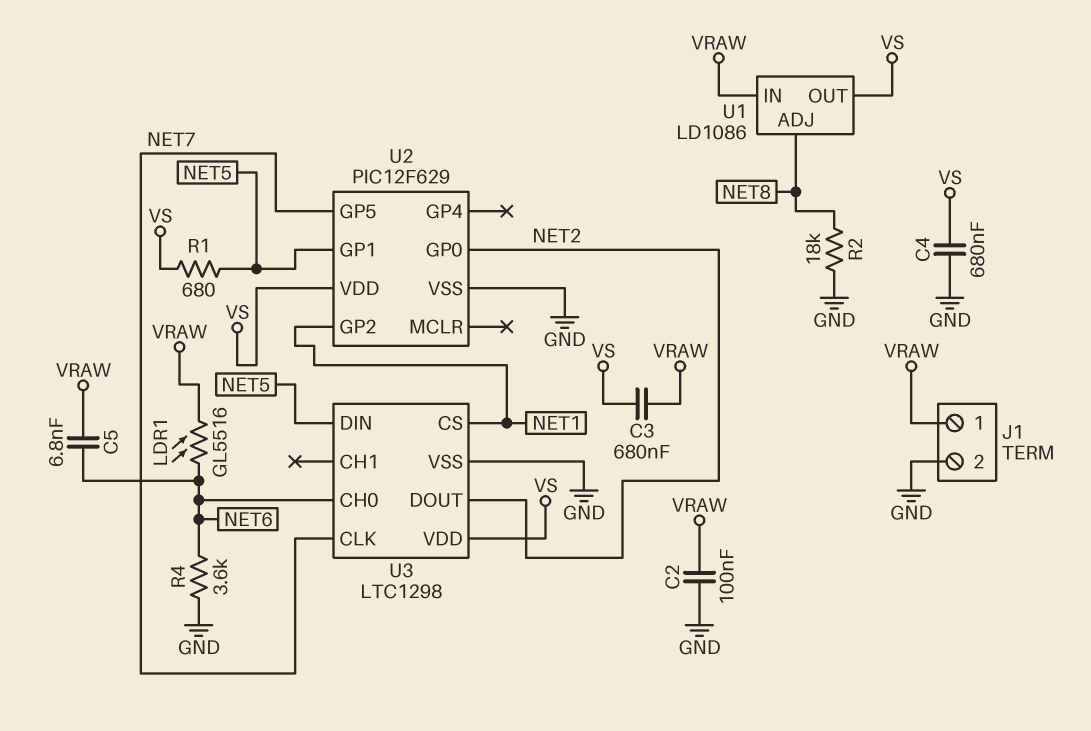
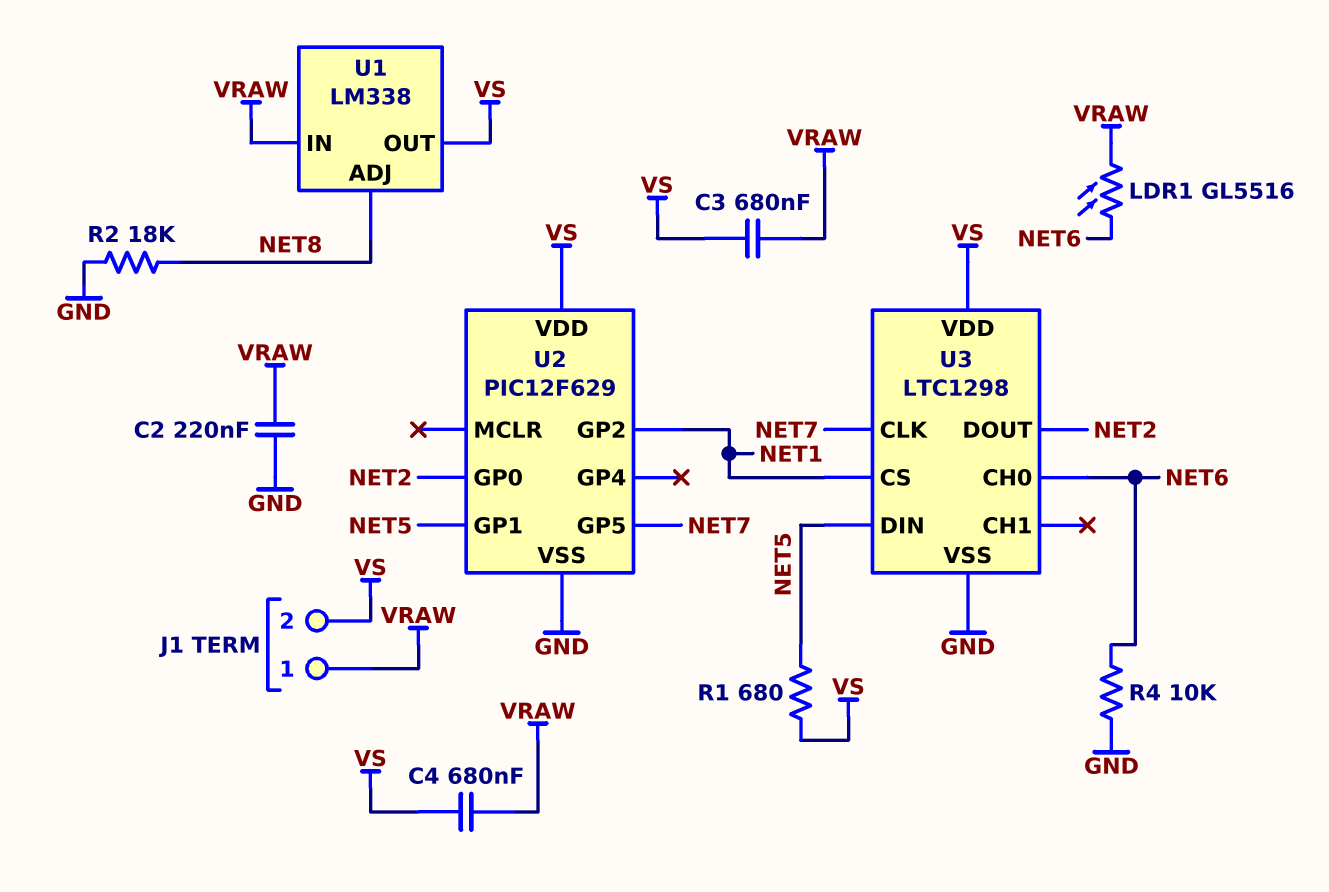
C2: 100nF (GND, VRAW) -> 220nF (GND, VRAW)
C4: 680nF (GND, VS) -> 680nF (VRAW, VS)
C5: 6.8nF (NET6, VRAW) -> none
J1 pin 2: GND -> VS
R4: 3.6k (GND, NET6) -> 10k (GND, NET6)
U1: LD1086 -> LM338

